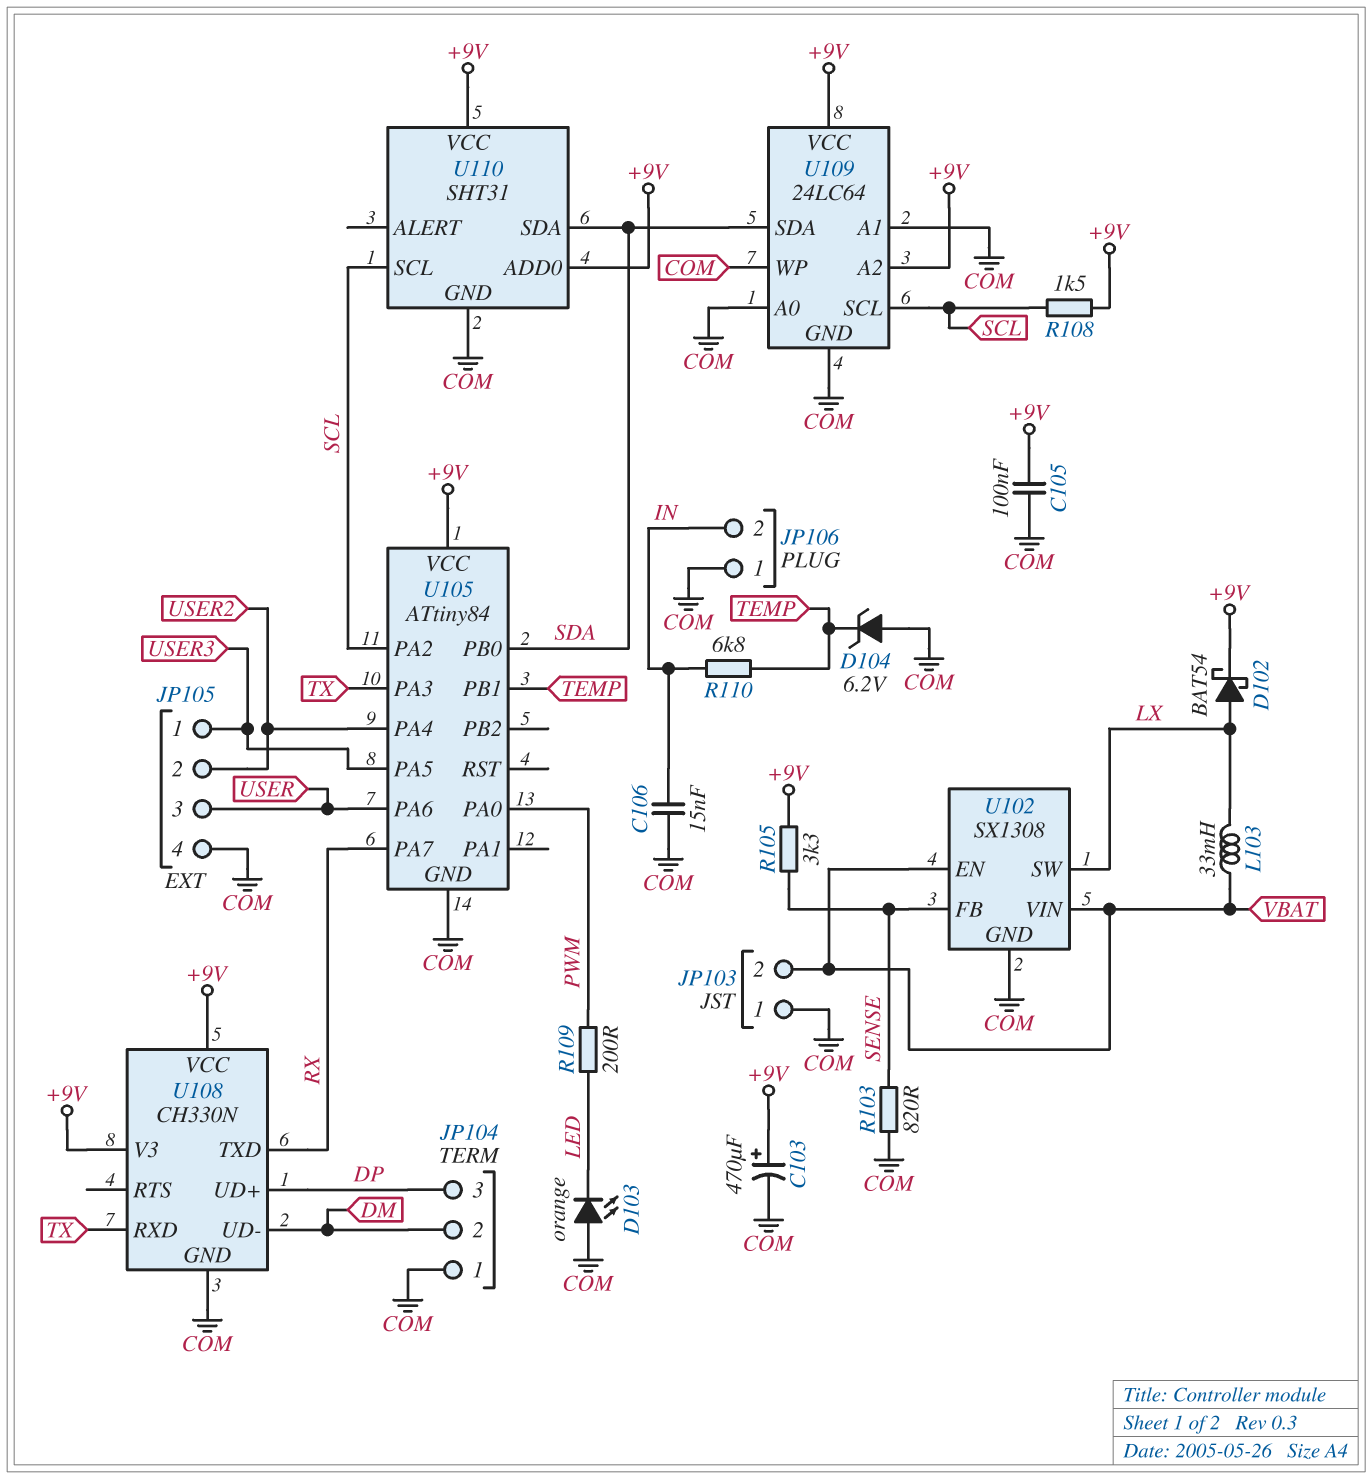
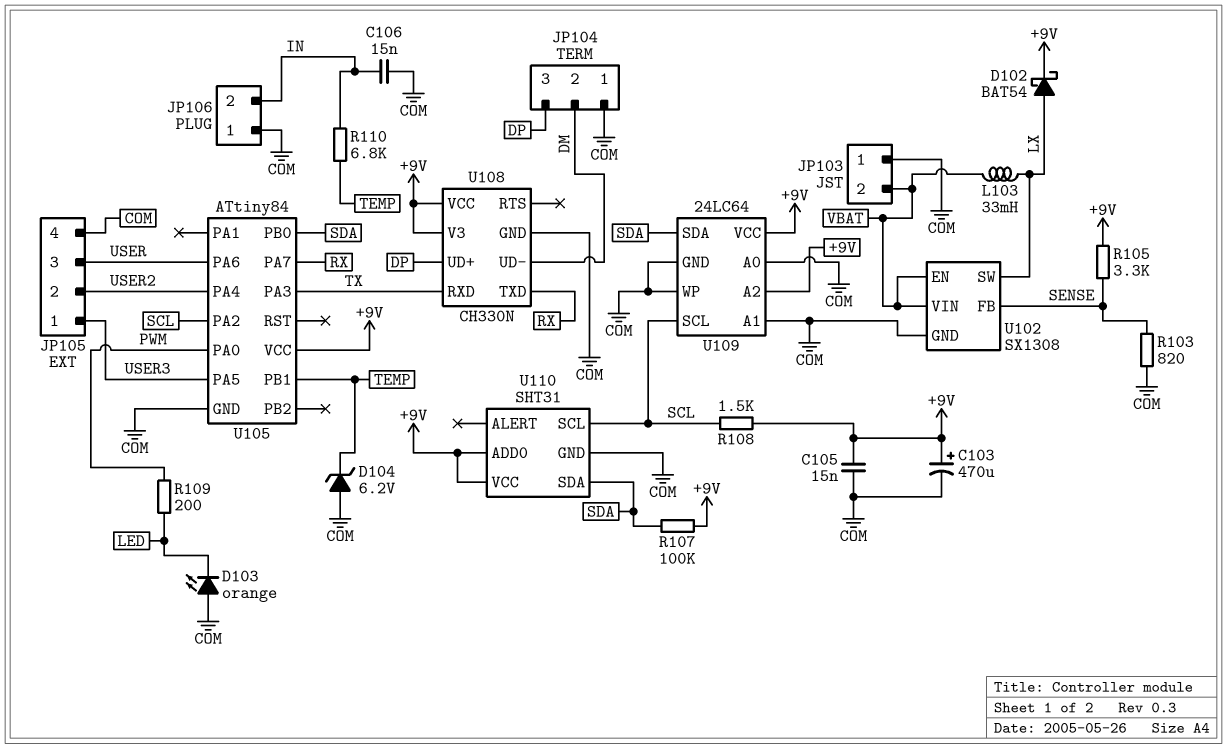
C105: 100nF (+9V, COM) -> 15nF (+9V, COM)
R107: none -> 100k (+9V, SDA)

